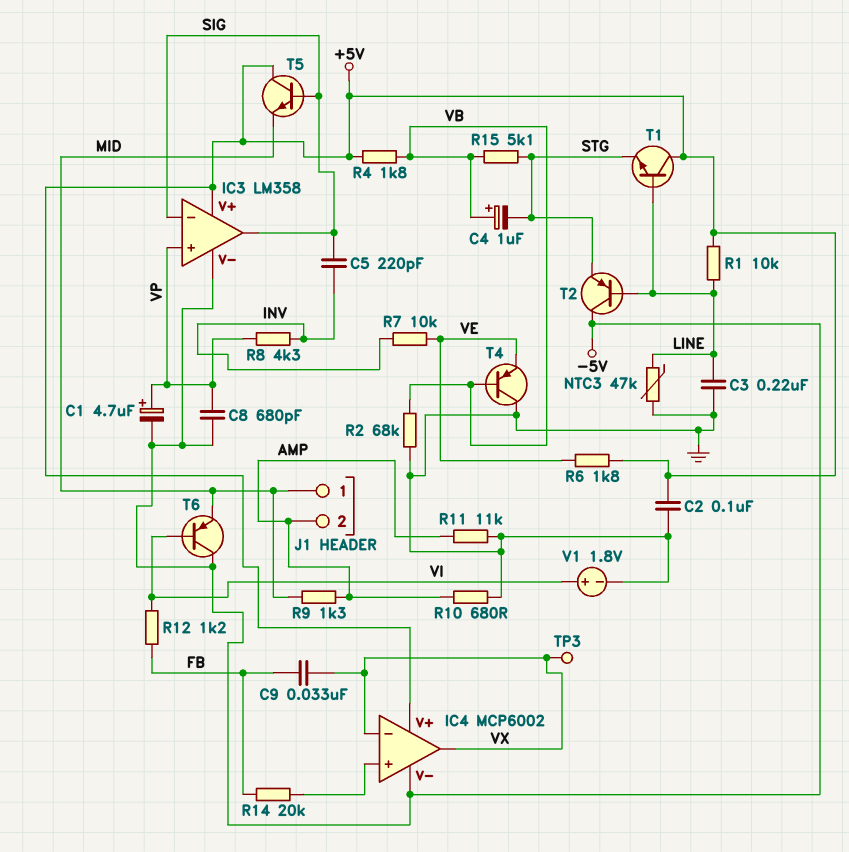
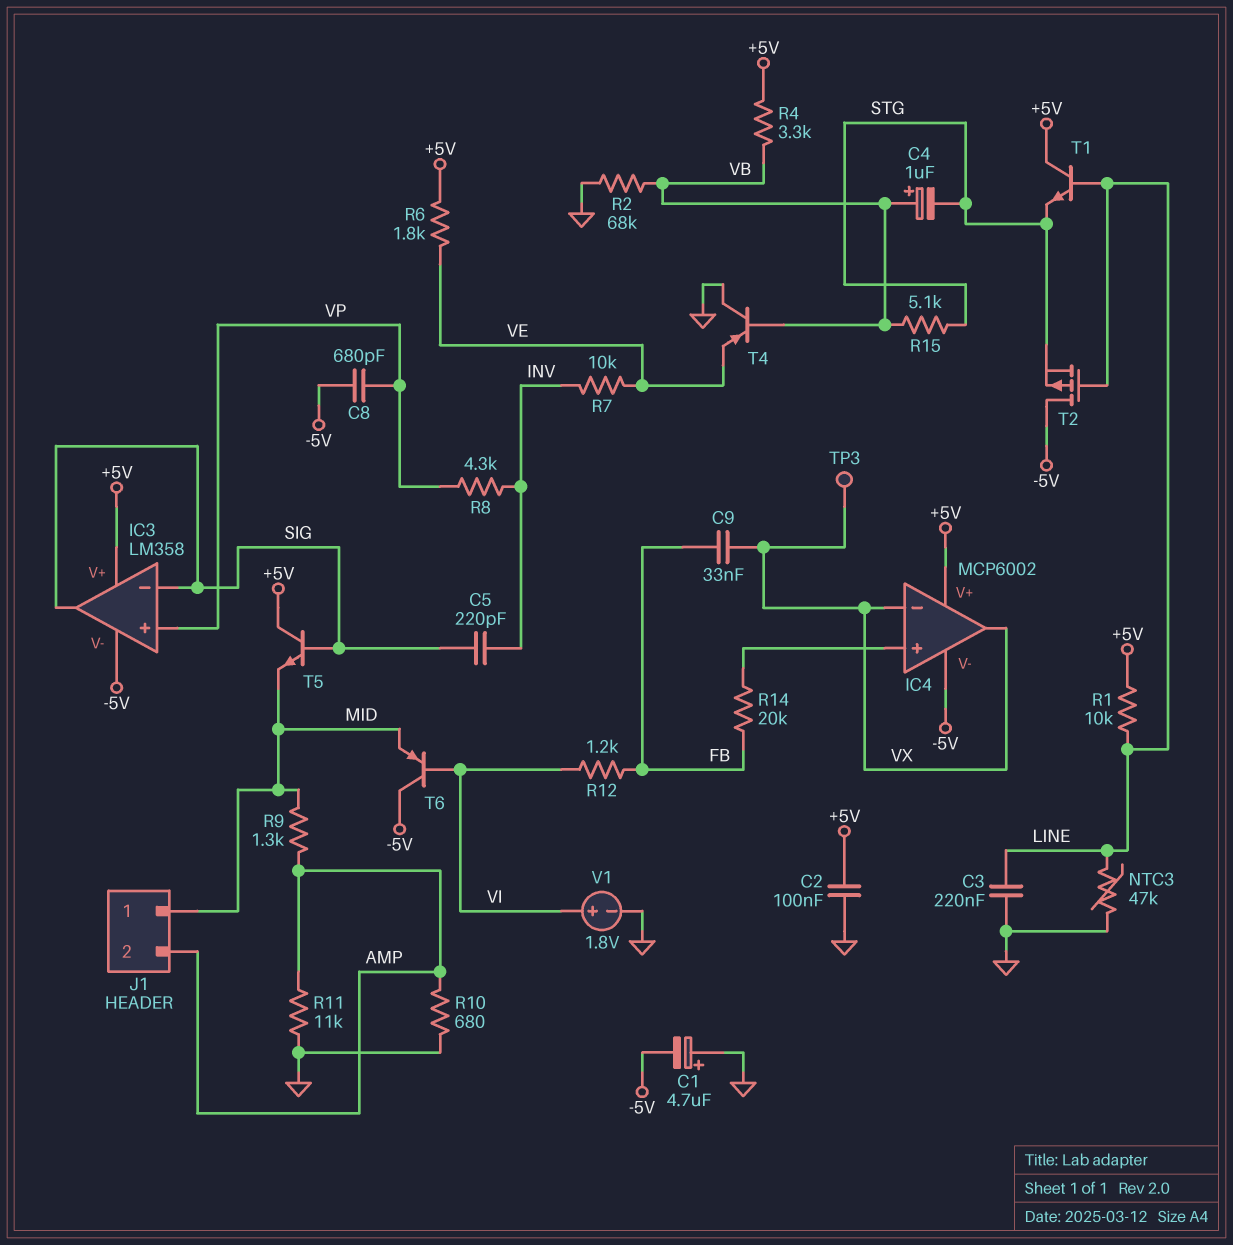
C1: 4.7uF (plus VP, minus -5V) -> 4.7uF (plus GND, minus -5V)
R4: 1.8k (+5V, VB) -> 3.3k (+5V, VB)
T2: PNP (B LINE, C -5V, E STG) -> PMOS (G LINE, D -5V, S STG)

